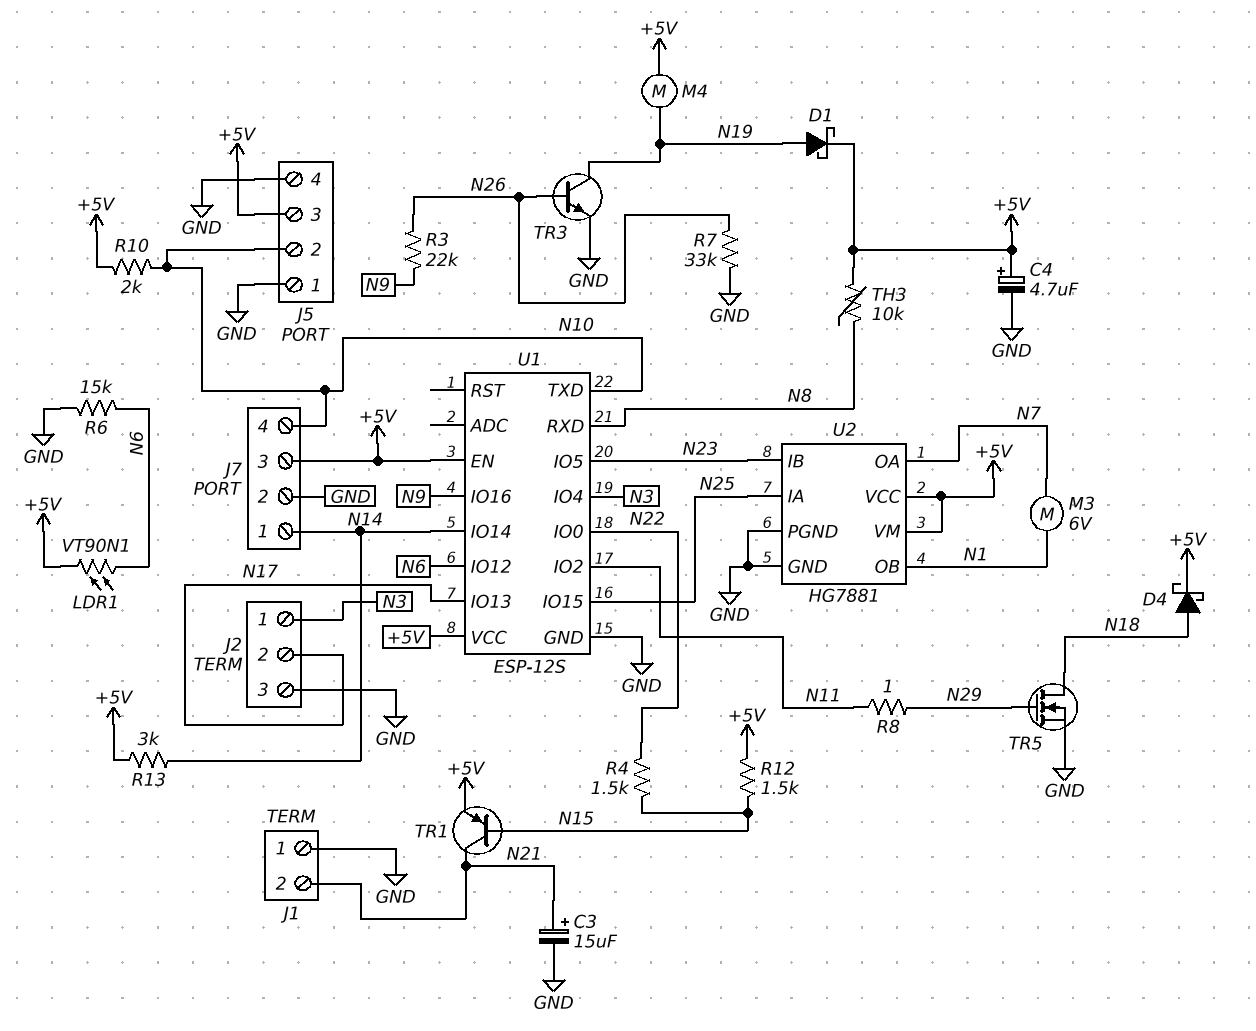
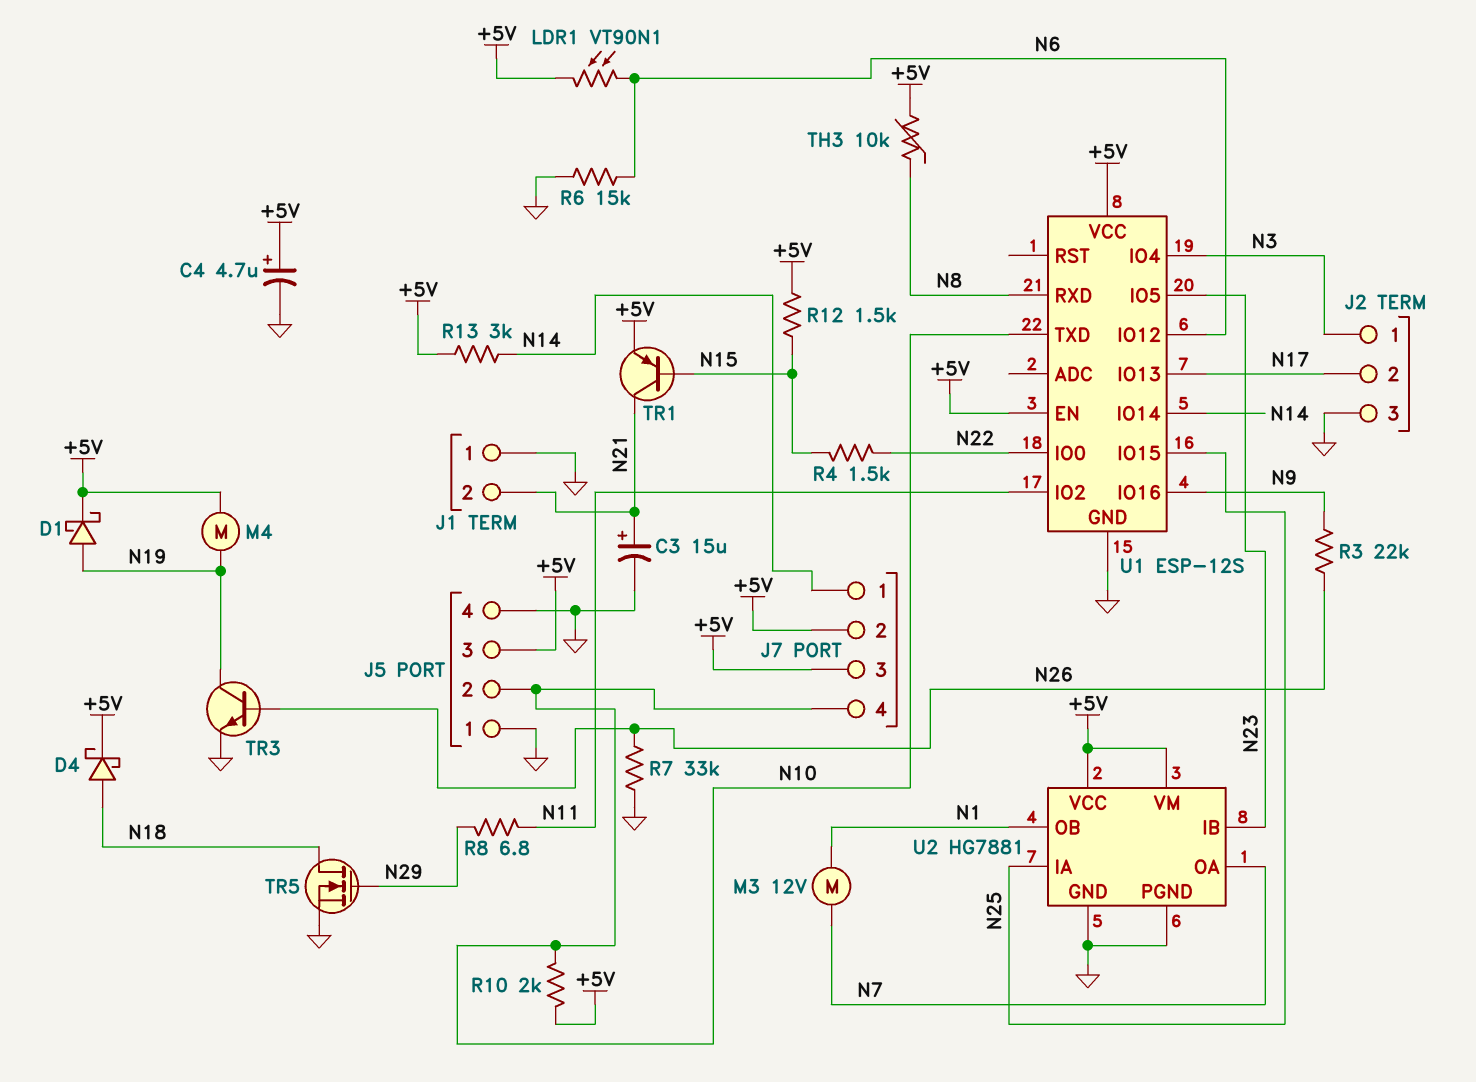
J7 pin 2: GND -> +5V
M3: motor 6V (N1, N7) -> motor 12V (N1, N7)
R8: 1 (N11, N29) -> 6.8 (N11, N29)

